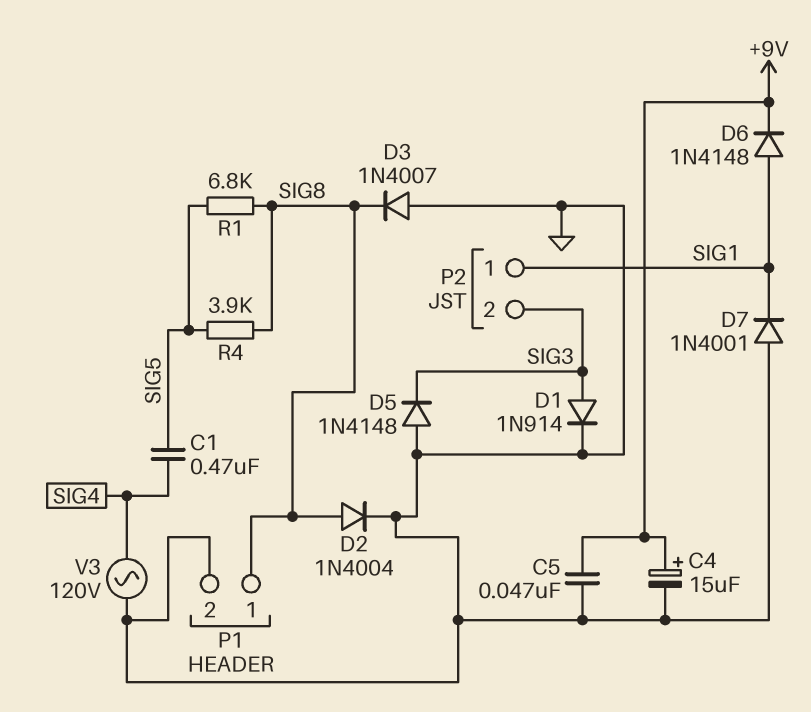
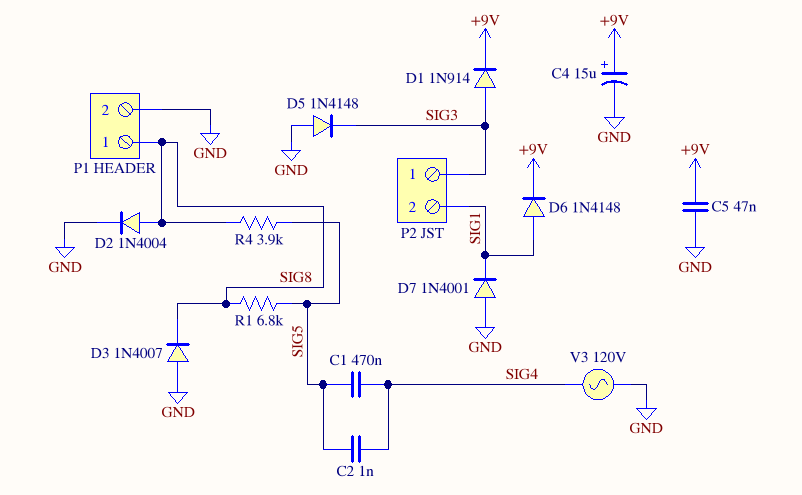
C2: none -> 1nF (SIG4, SIG5)
D1: diode 1N914 (A SIG3, K GND) -> diode 1N914 (A SIG3, K +9V)
P2 pin 1: SIG1 -> SIG3
P2 pin 2: SIG3 -> SIG1

